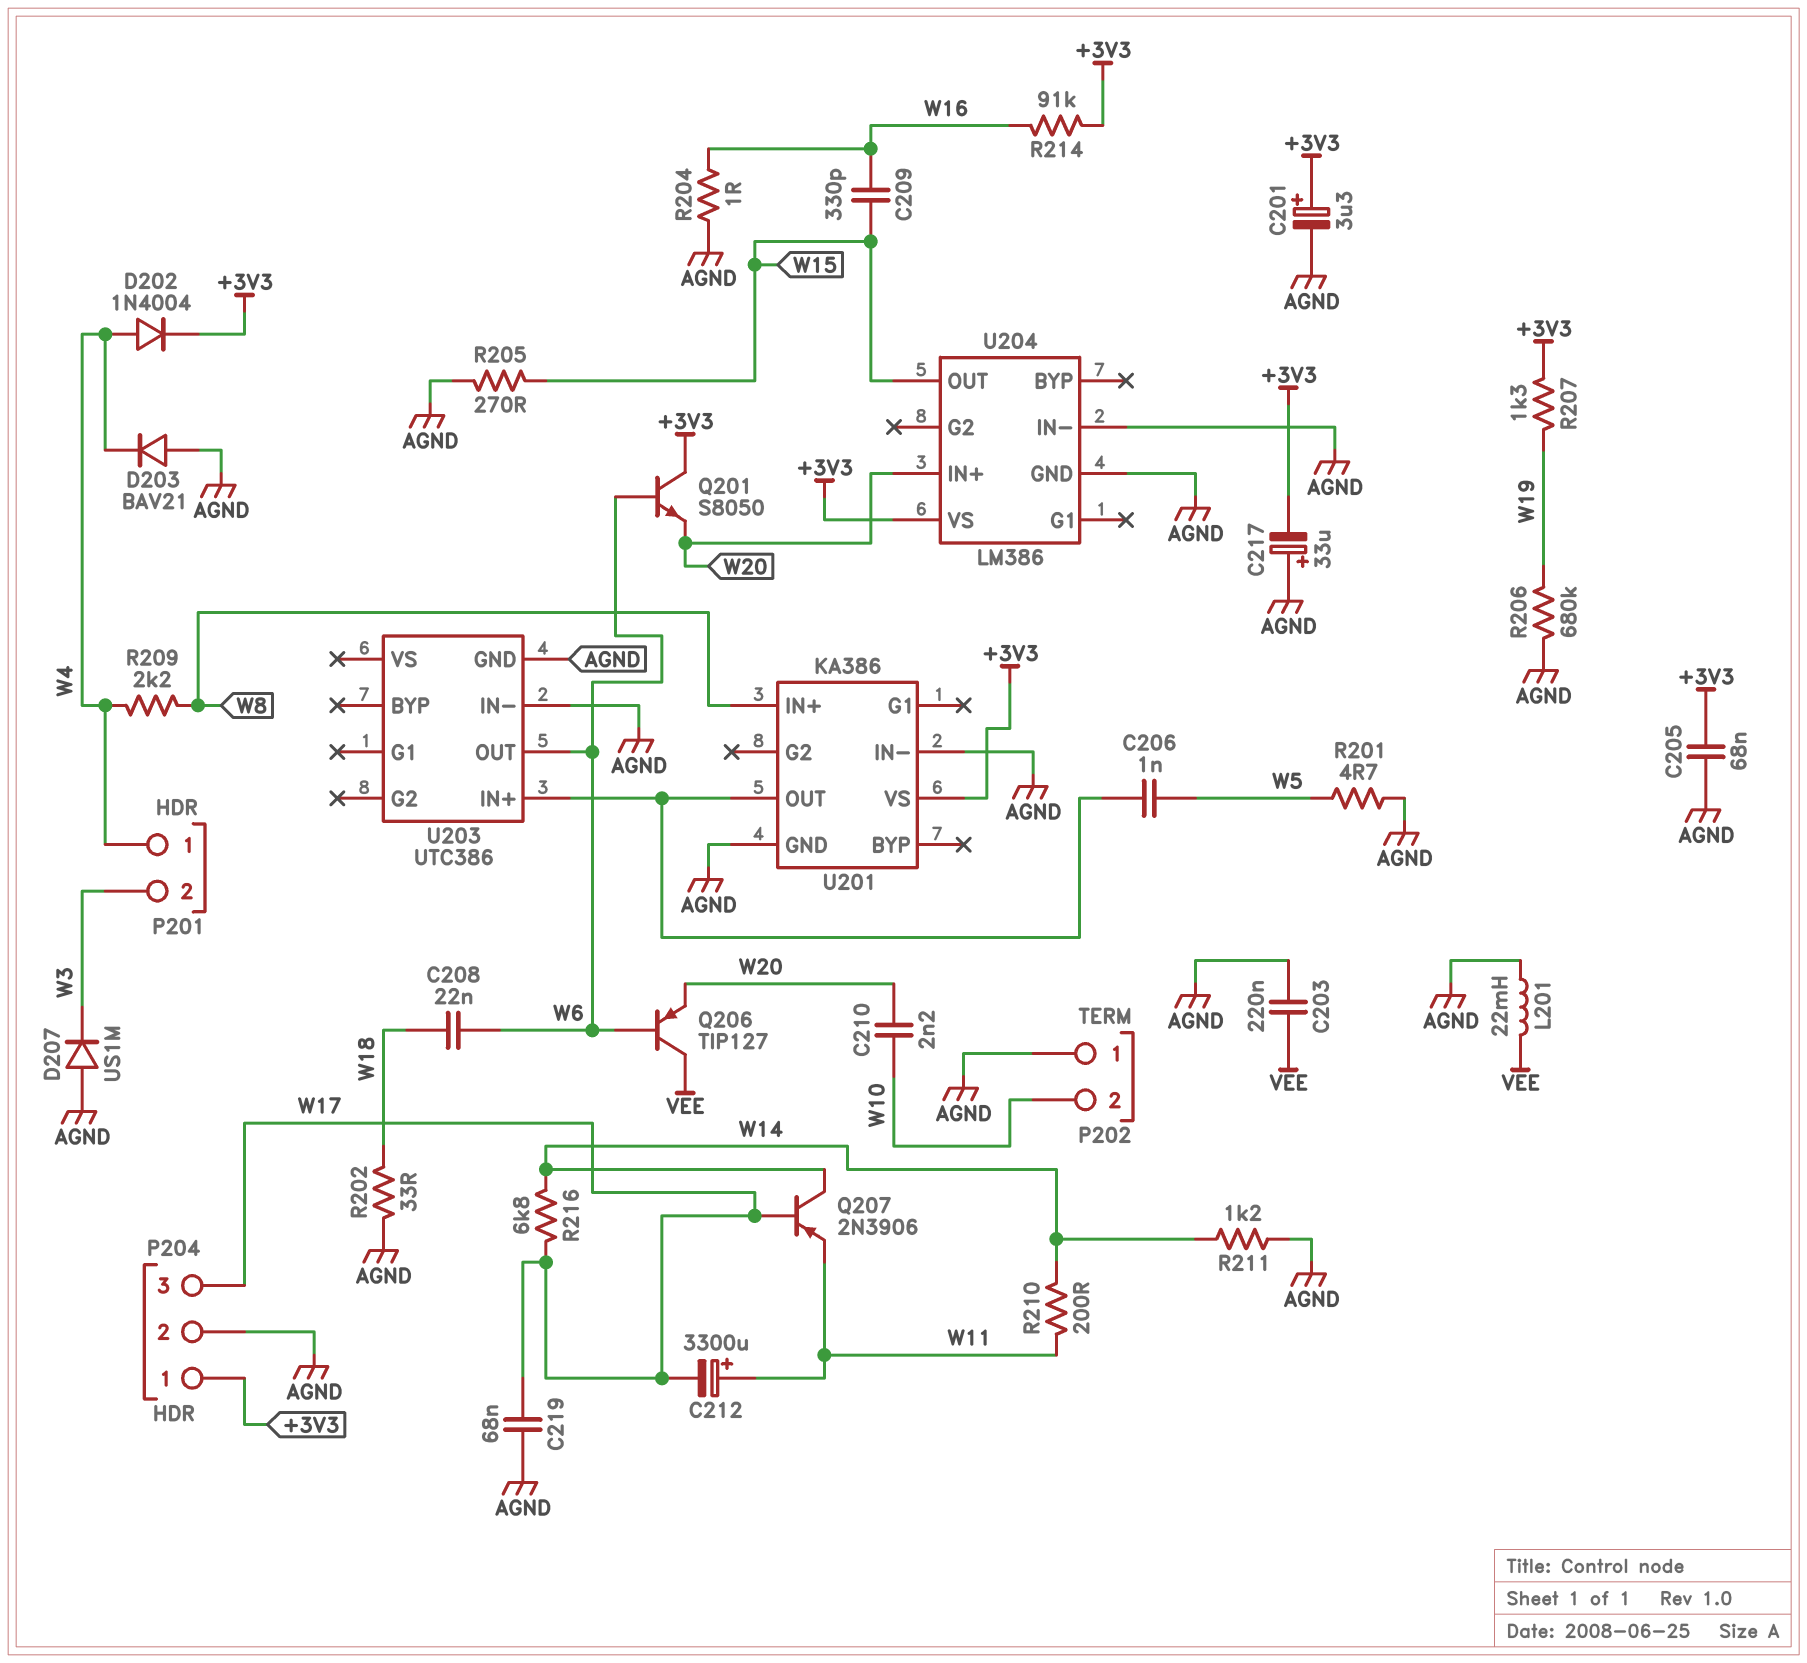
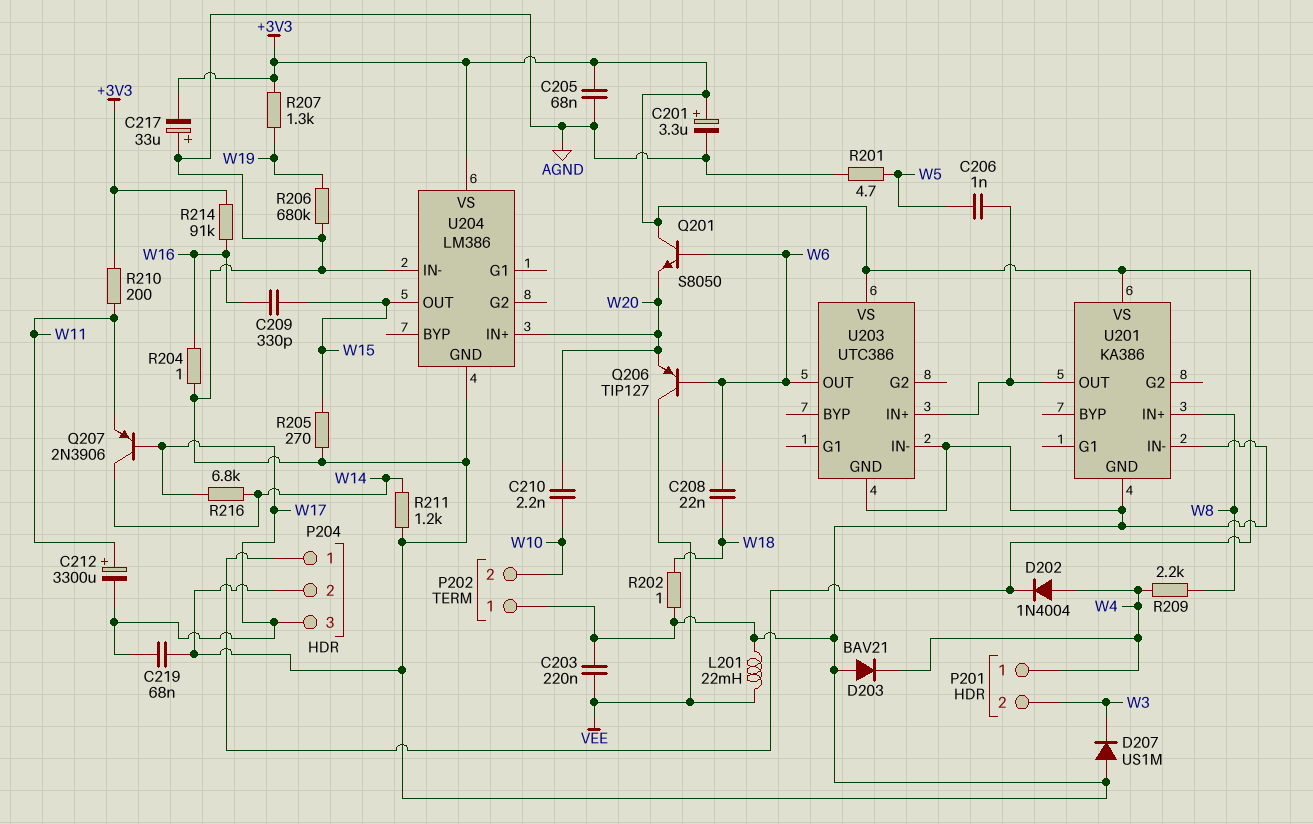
R202: 33 (AGND, W18) -> 1 (AGND, W18)
R210: 200 (W11, W14) -> 200 (+3V3, W11)
U203 pin VS: none -> +3V3

